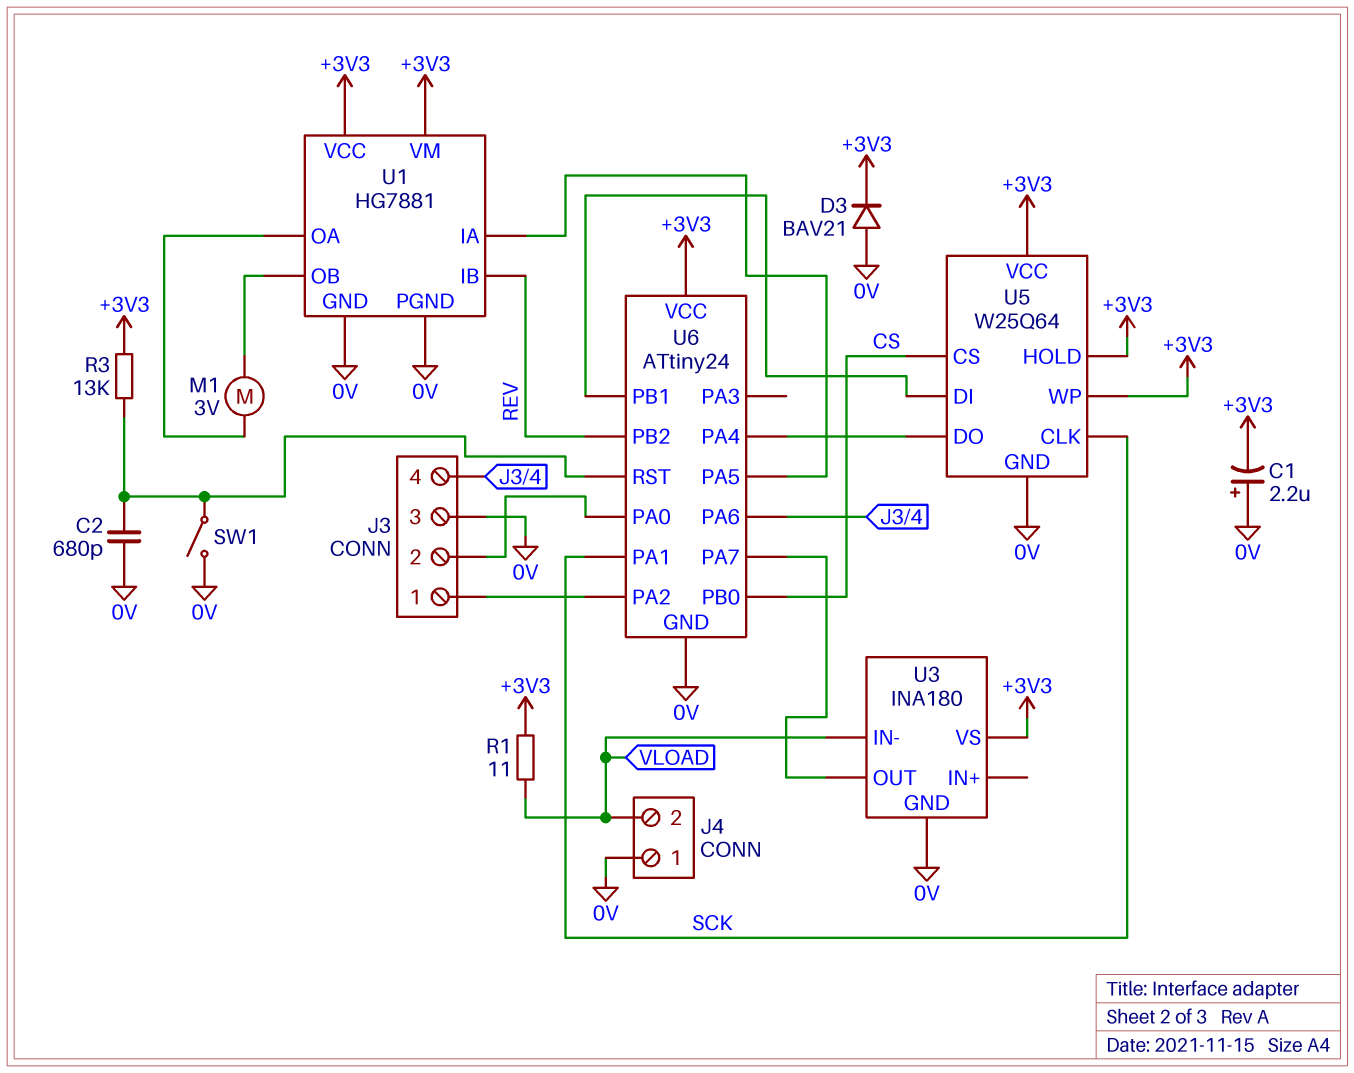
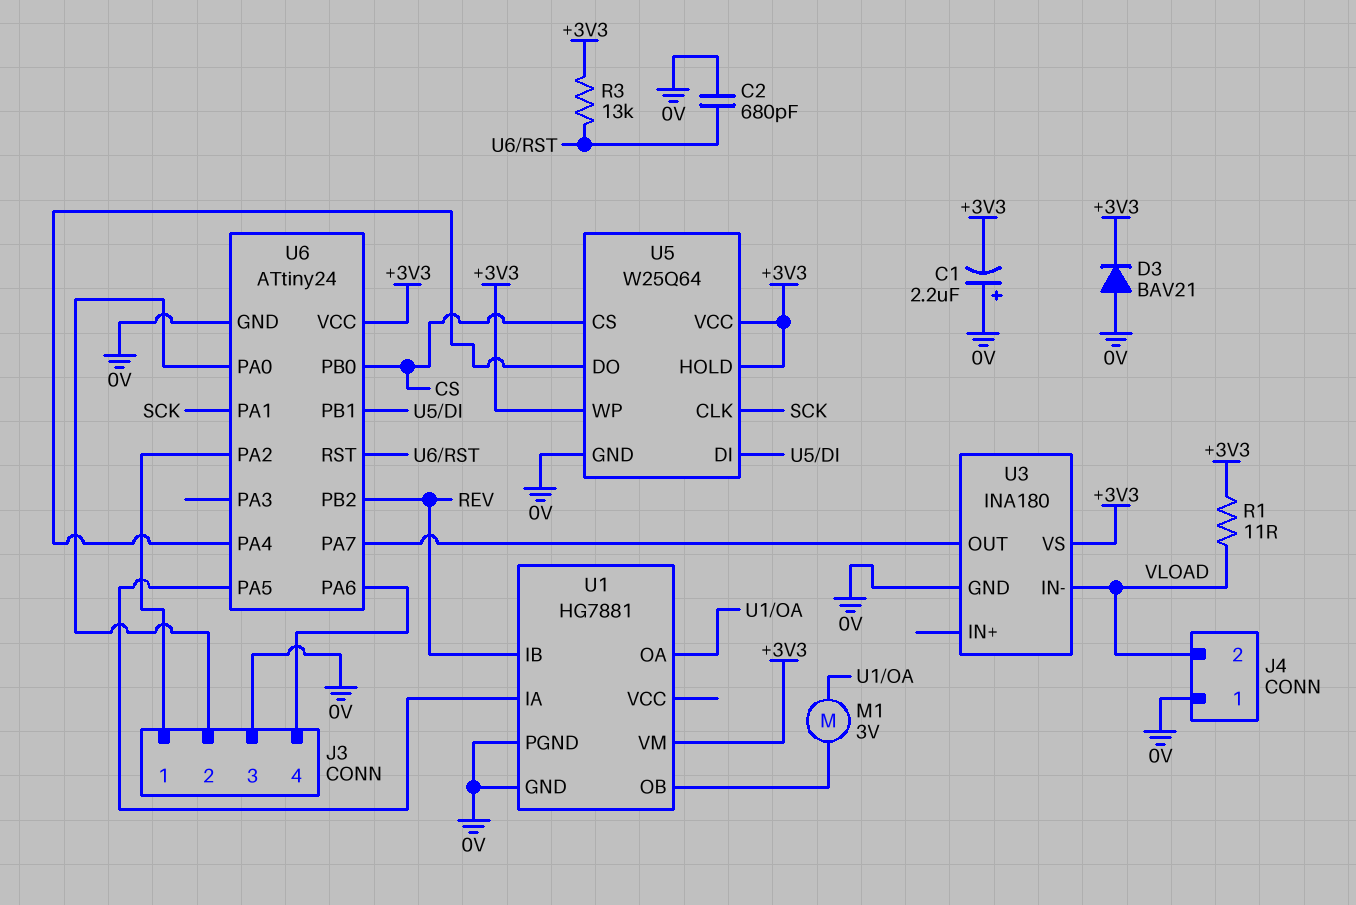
SW1: switch (0V, U6/RST) -> none
U1 pin VCC: +3V3 -> none

